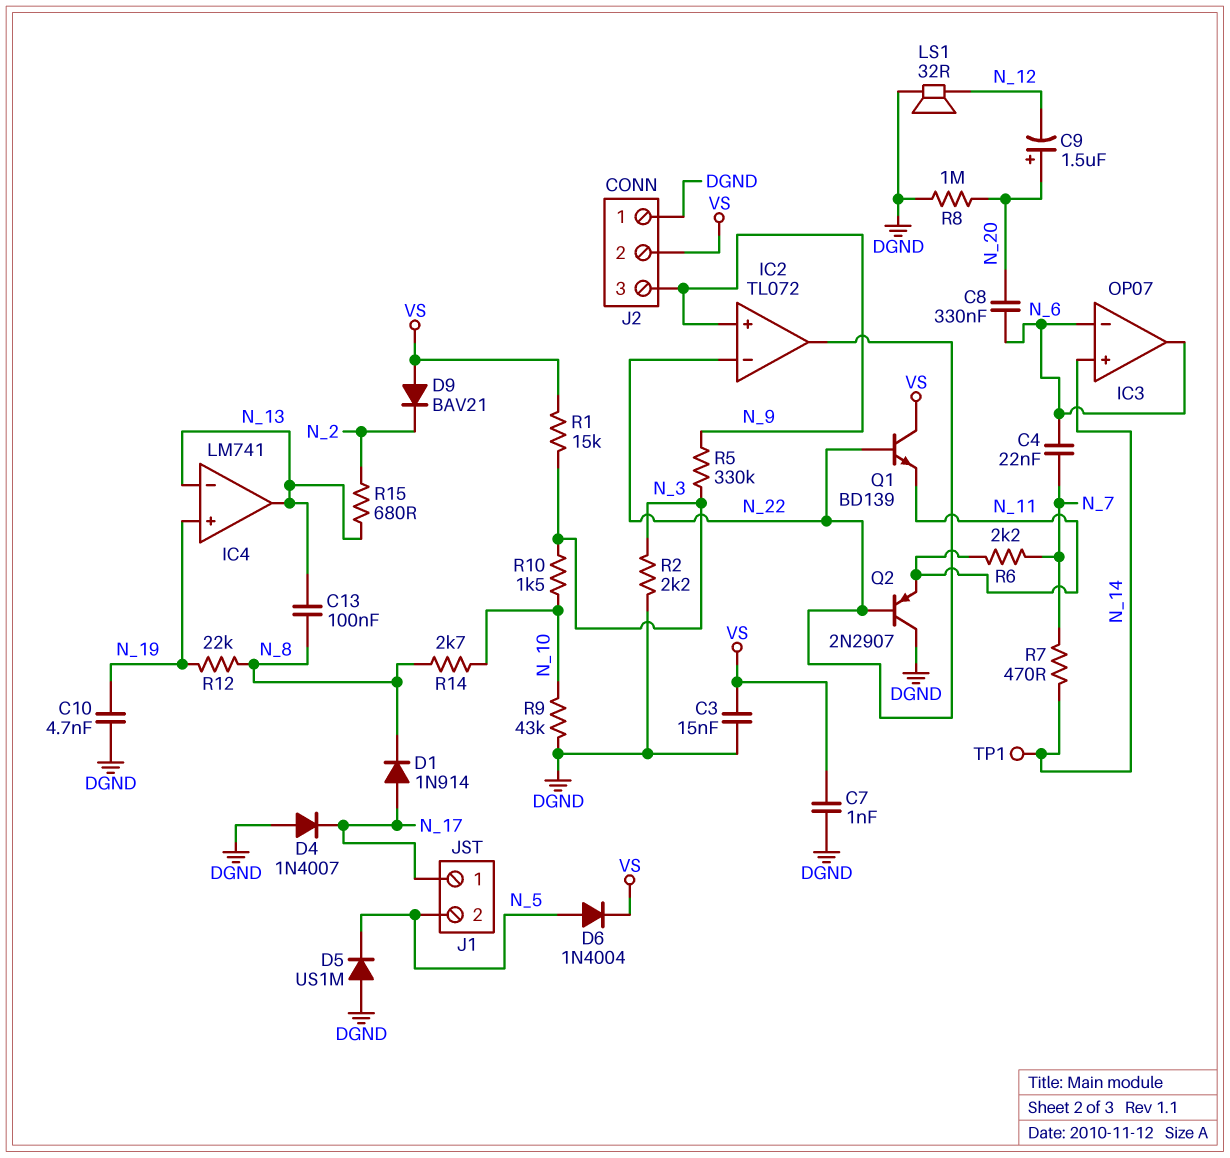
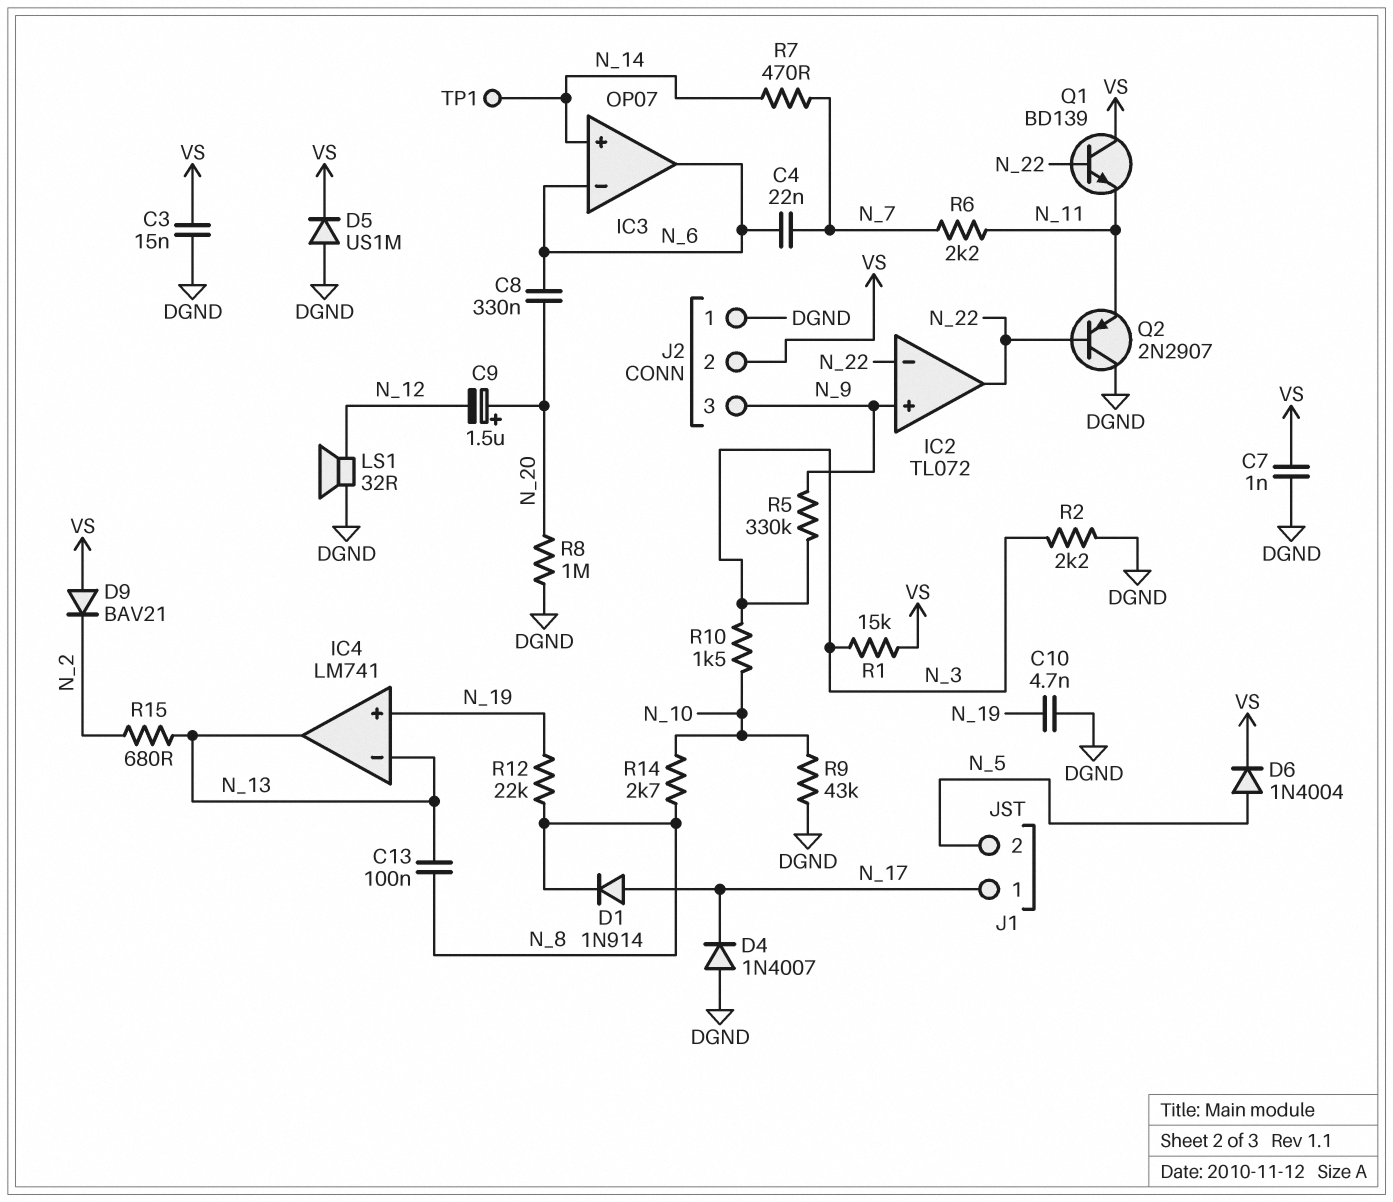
D5: diode US1M (A DGND, K N_5) -> diode US1M (A DGND, K VS)

